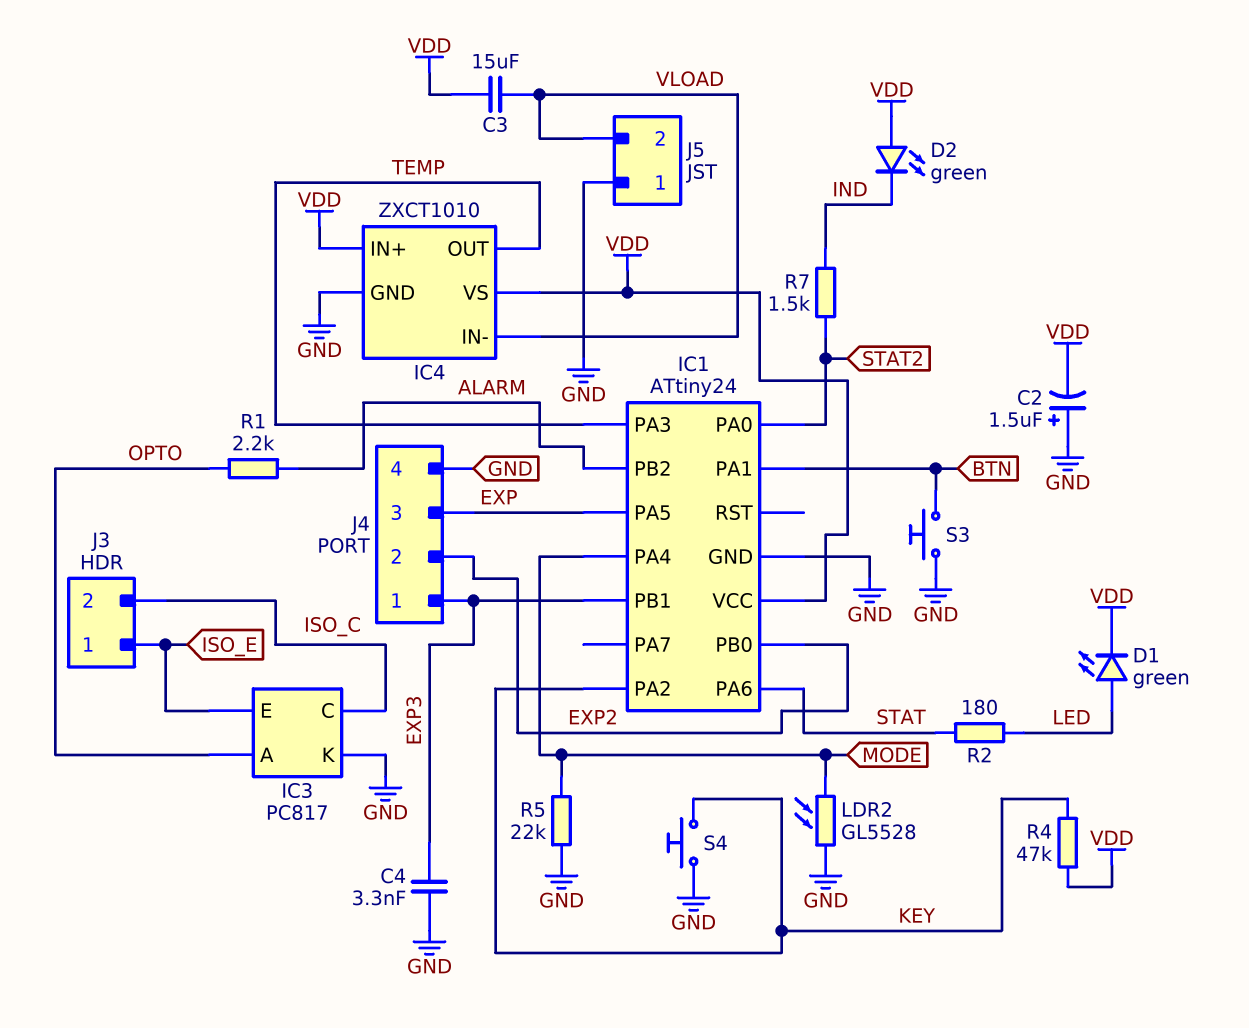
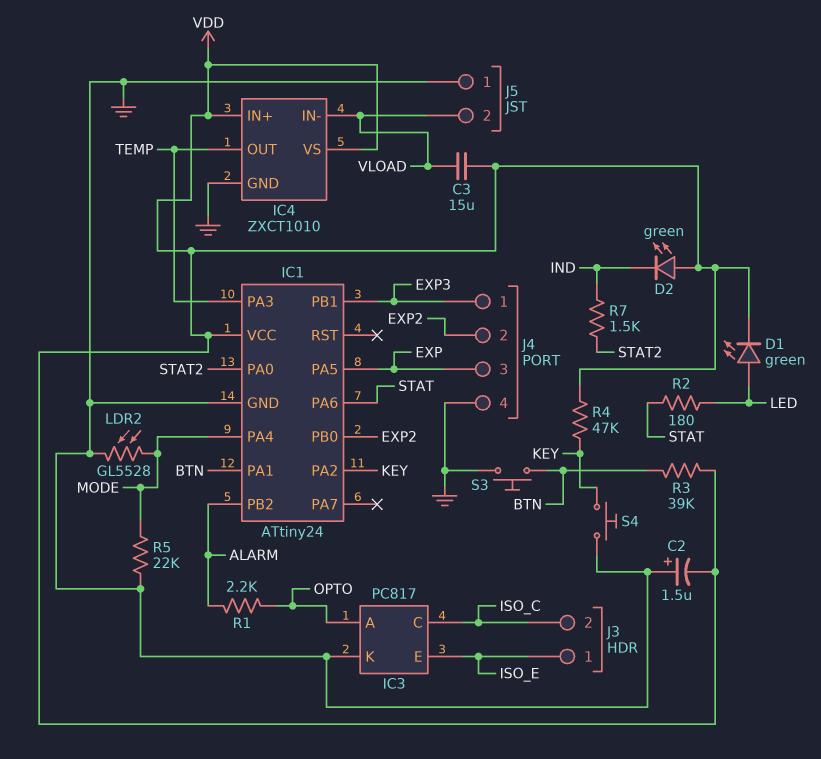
C4: 3.3nF (EXP3, GND) -> none
R3: none -> 39k (BTN, VDD)

